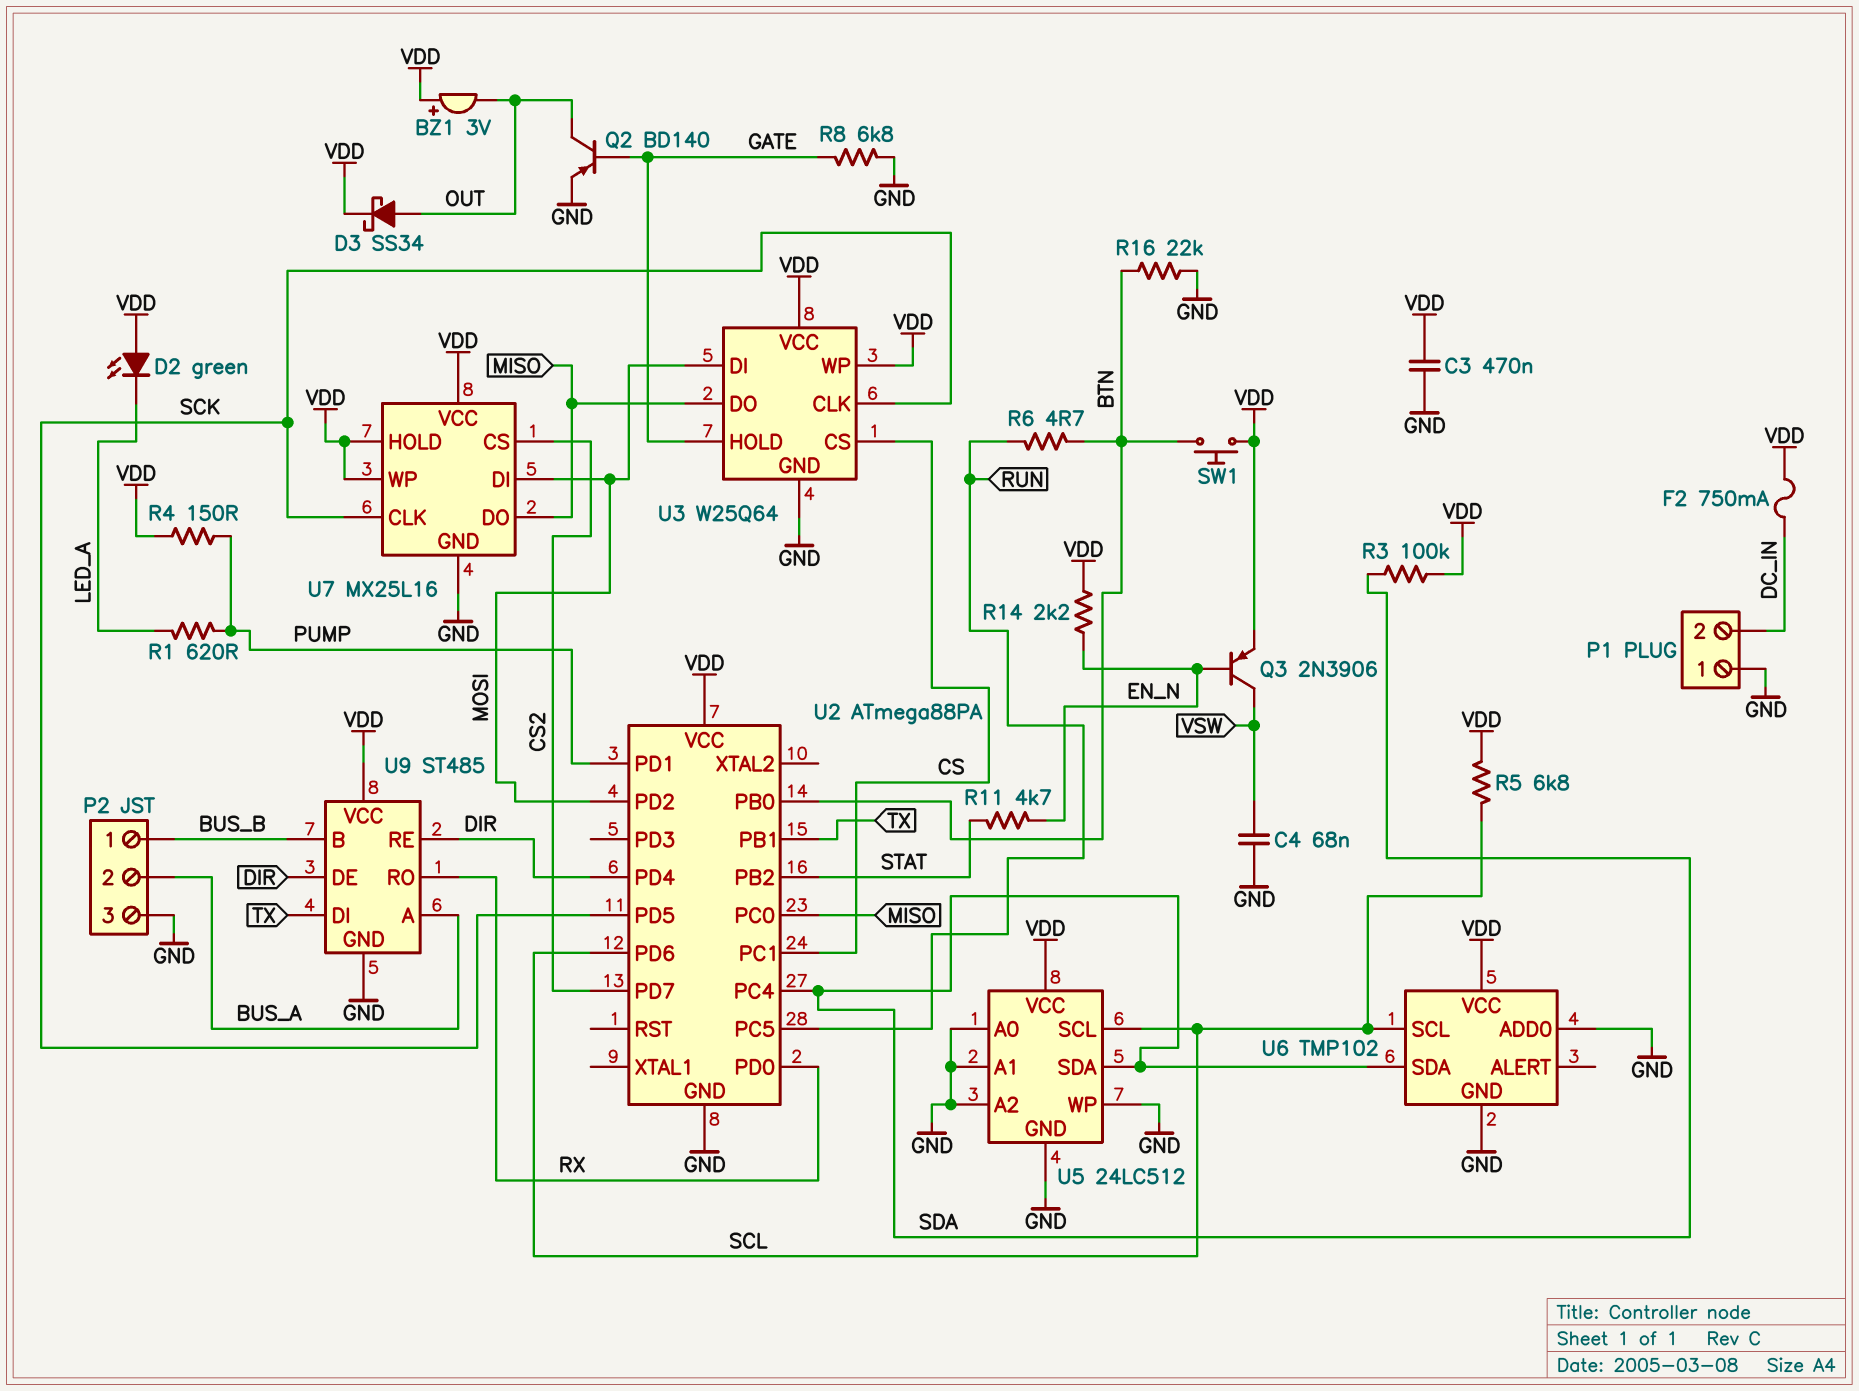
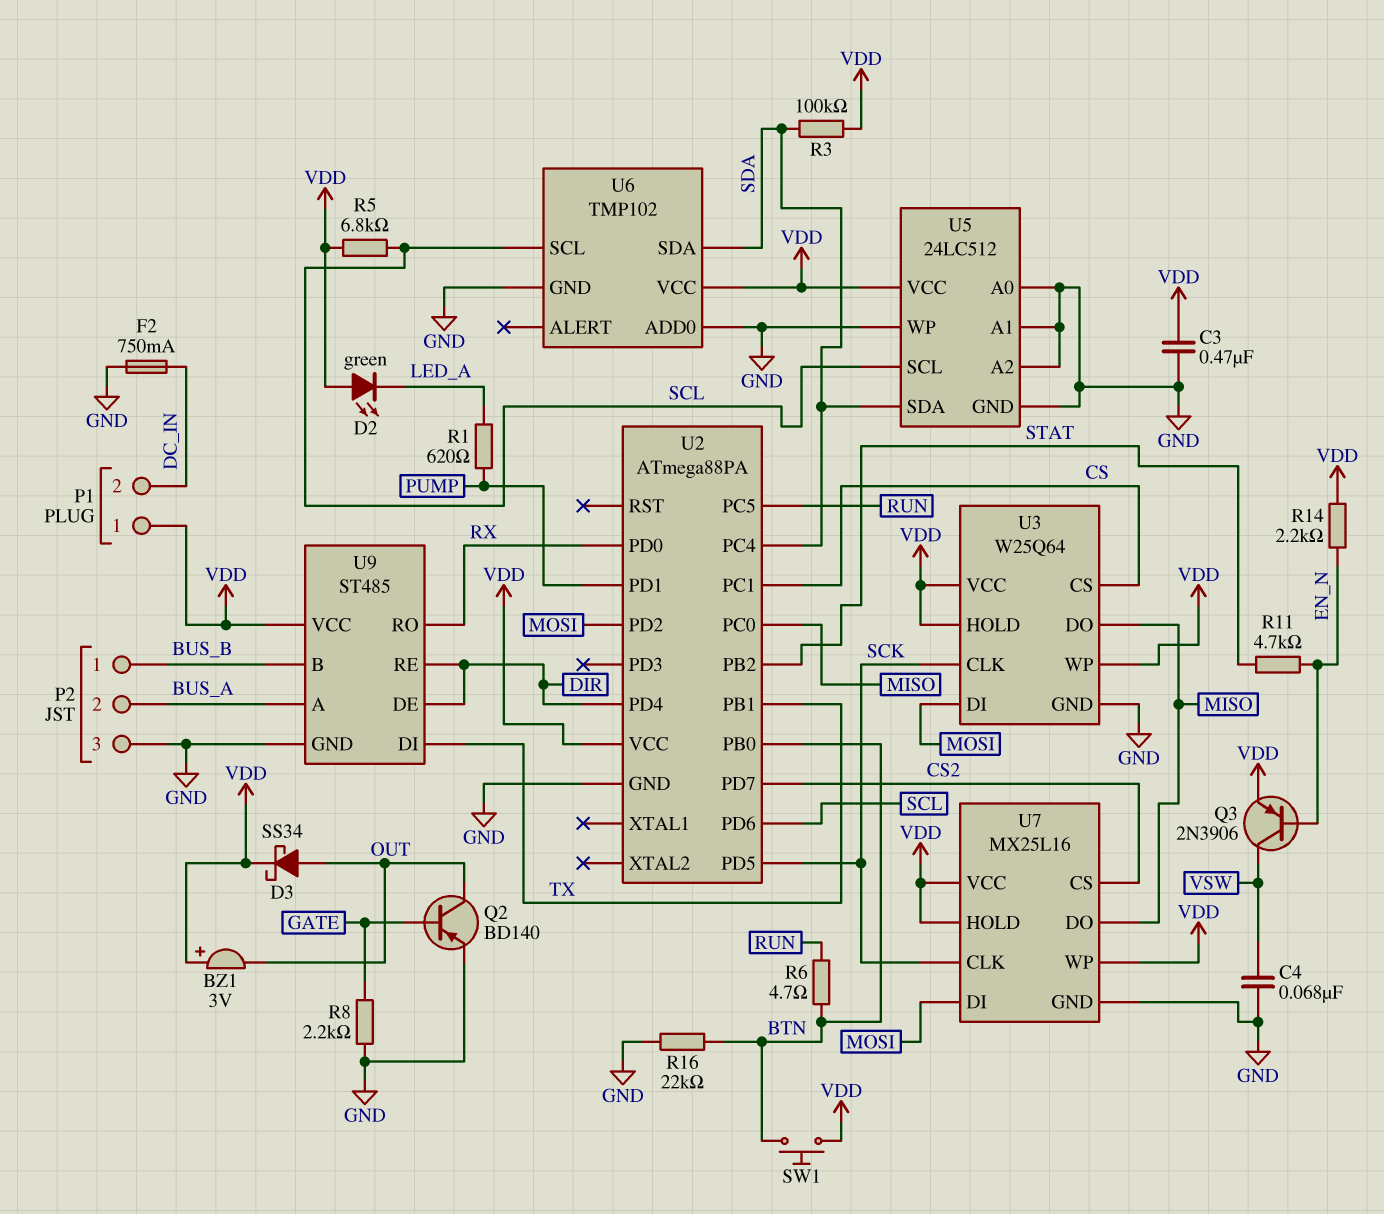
F2: 750mA (DC_IN, VDD) -> 750mA (DC_IN, GND)
P1 pin 1: GND -> VDD
R4: 150 (PUMP, VDD) -> none
R8: 6.8k (GATE, GND) -> 2.2k (GATE, GND)
U3 pin HOLD: GATE -> VDD

